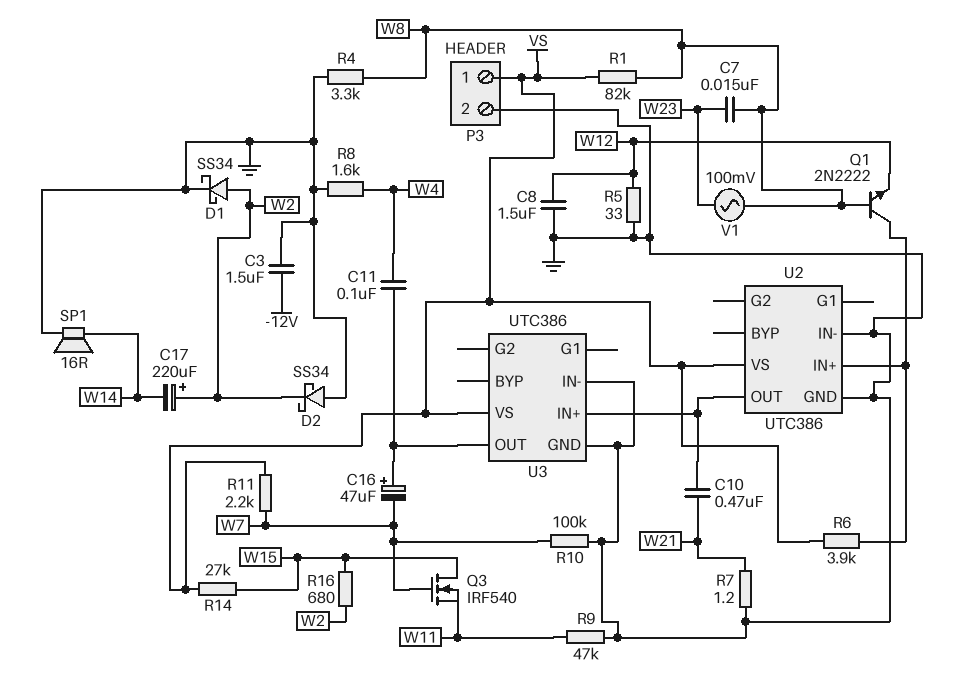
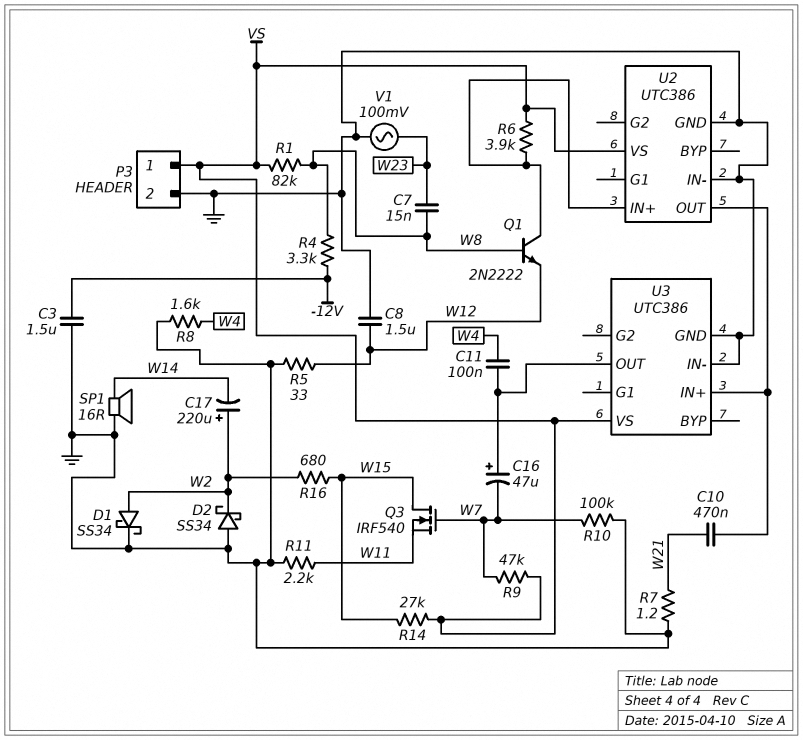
R4: 3.3k (GND, W8) -> 3.3k (-12V, W8)
R9: 47k (GND, W11) -> 47k (VS, W7)
R11: 2.2k (VS, W7) -> 2.2k (GND, W11)
V1: AC 100mV (W8, W23) -> AC 100mV (GND, W23)

